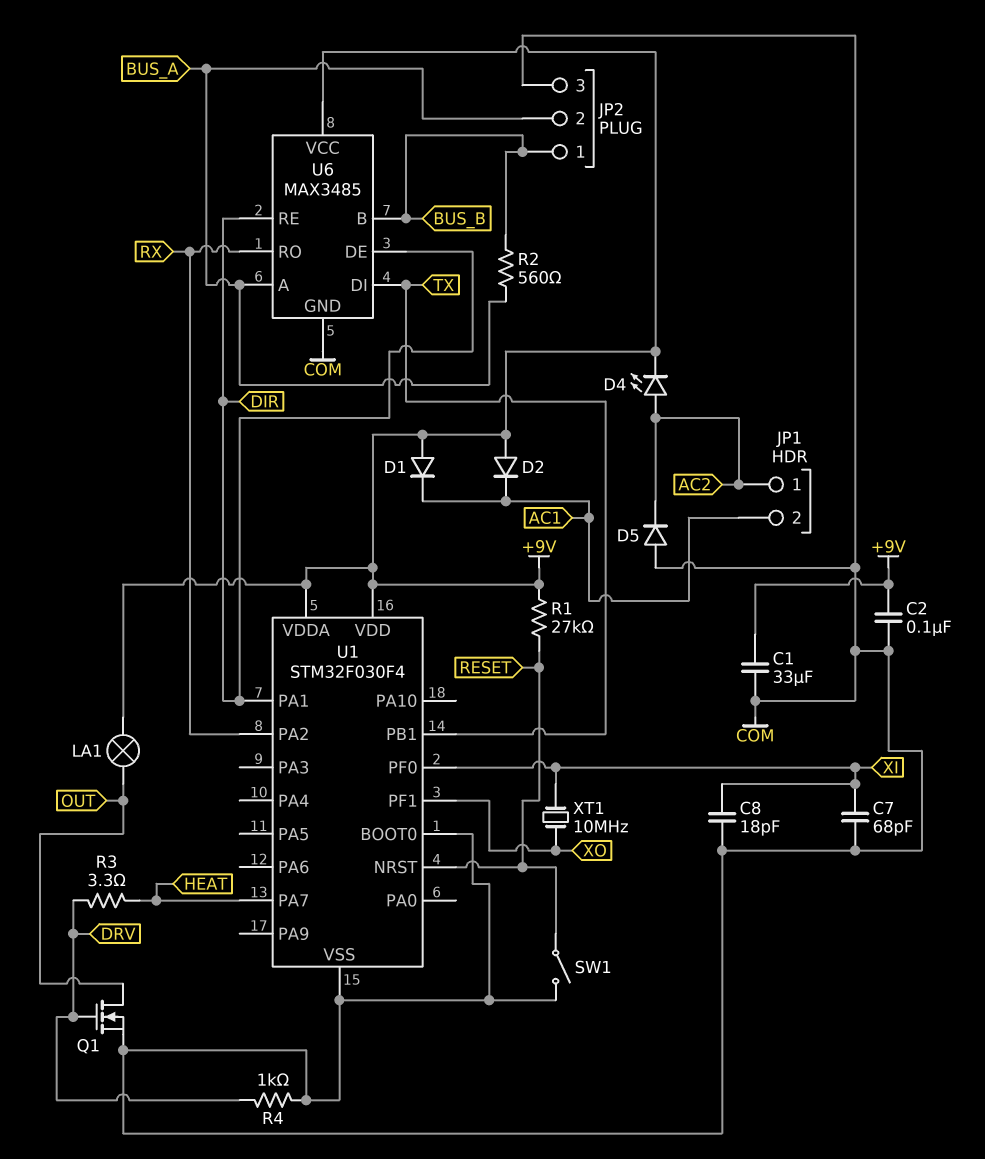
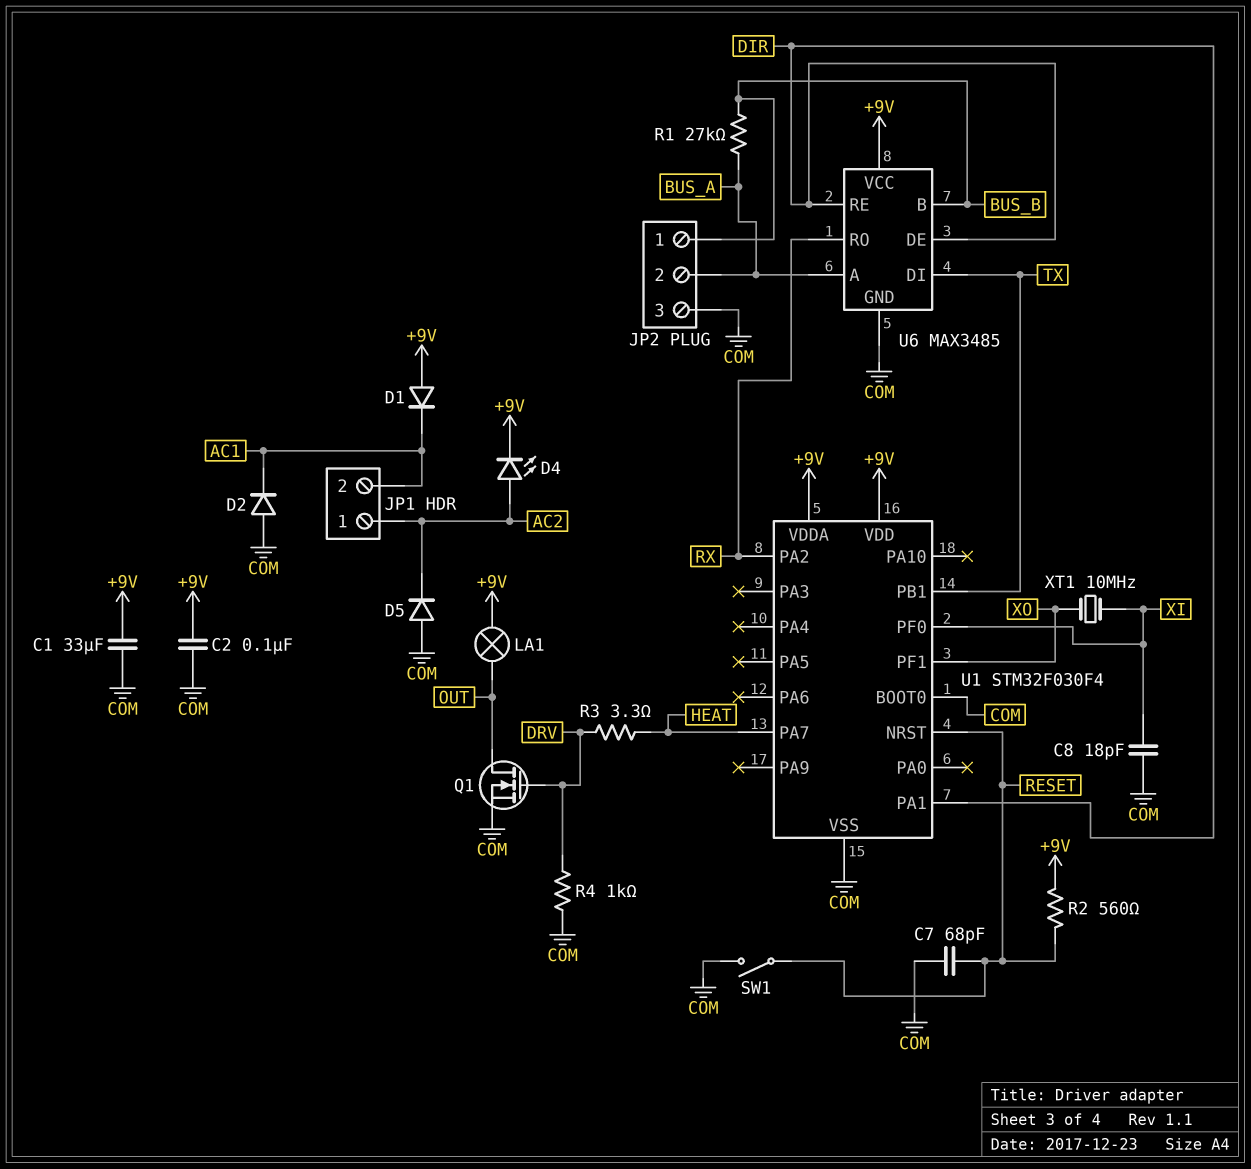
C7: 68pF (COM, XI) -> 68pF (COM, RESET)
D2: diode (A +9V, K AC1) -> diode (A COM, K AC1)
R1: 27k (+9V, RESET) -> 27k (BUS_A, BUS_B)
R2: 560 (BUS_A, BUS_B) -> 560 (+9V, RESET)

